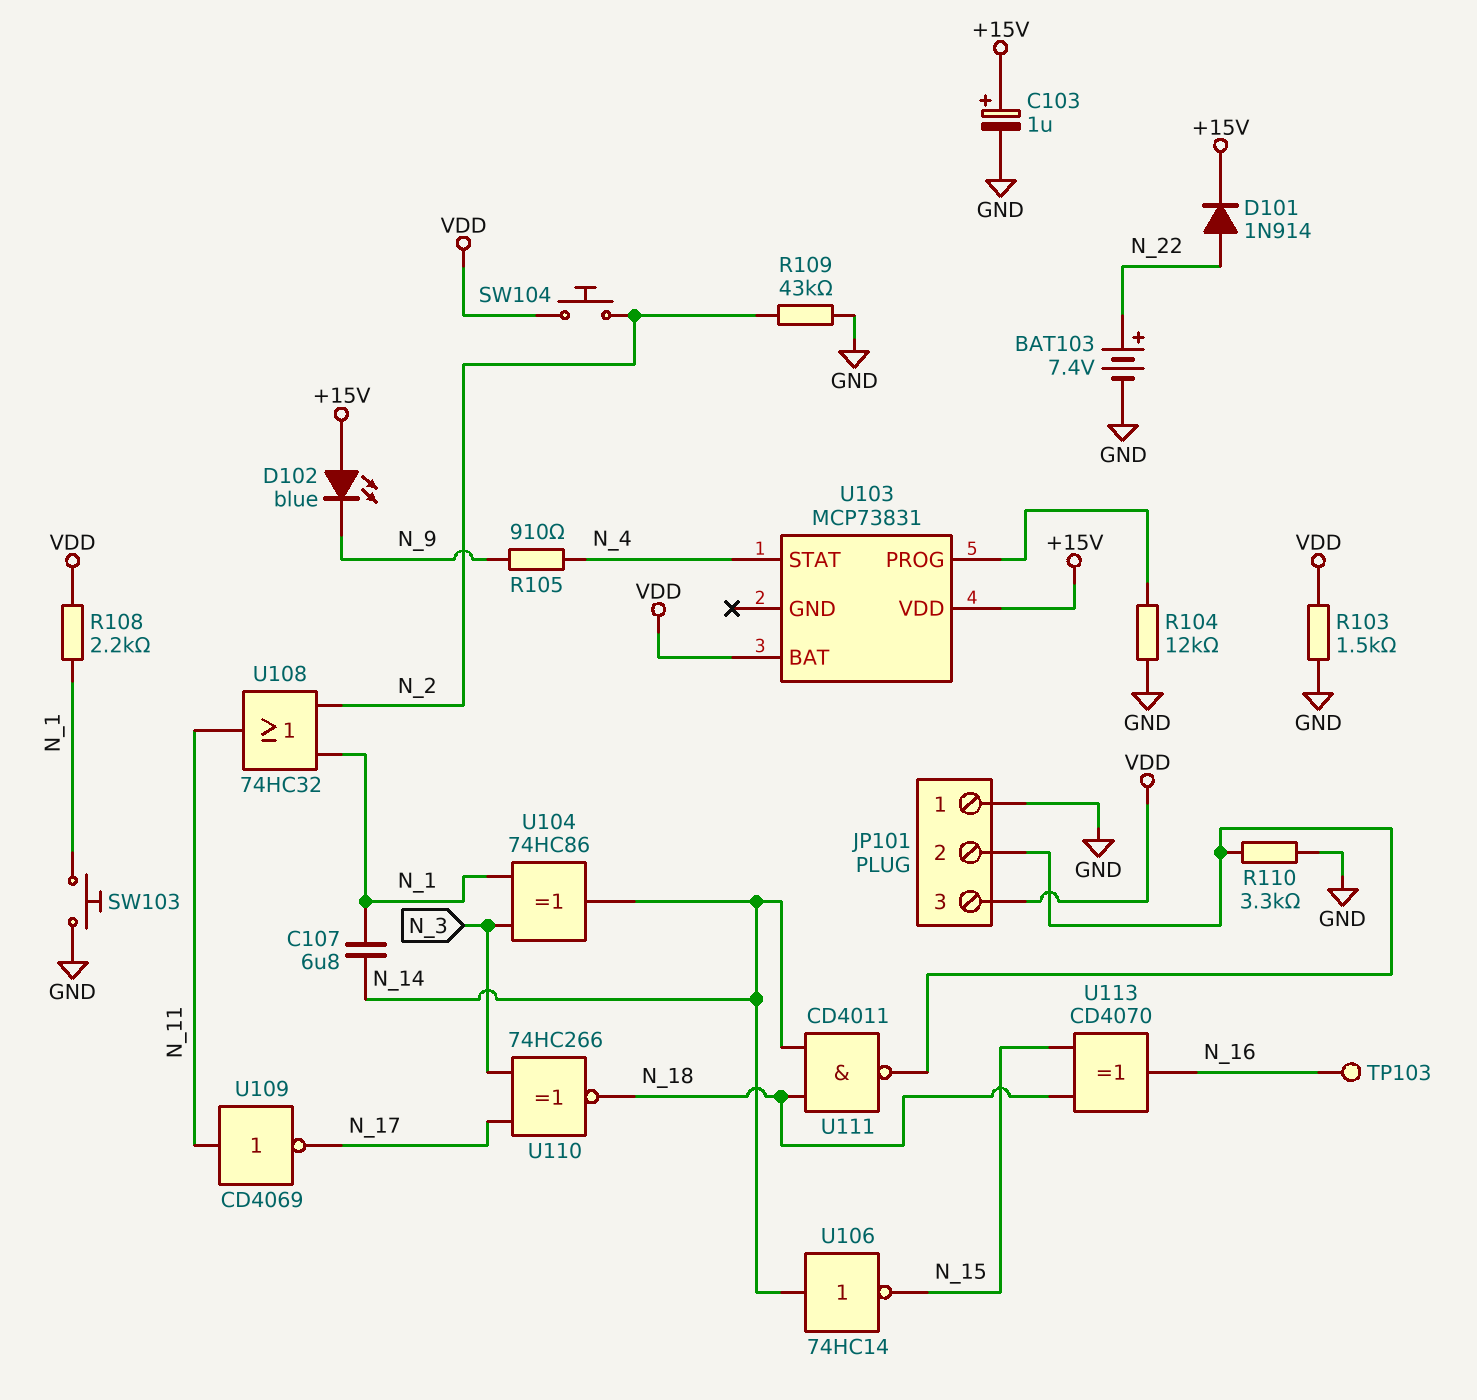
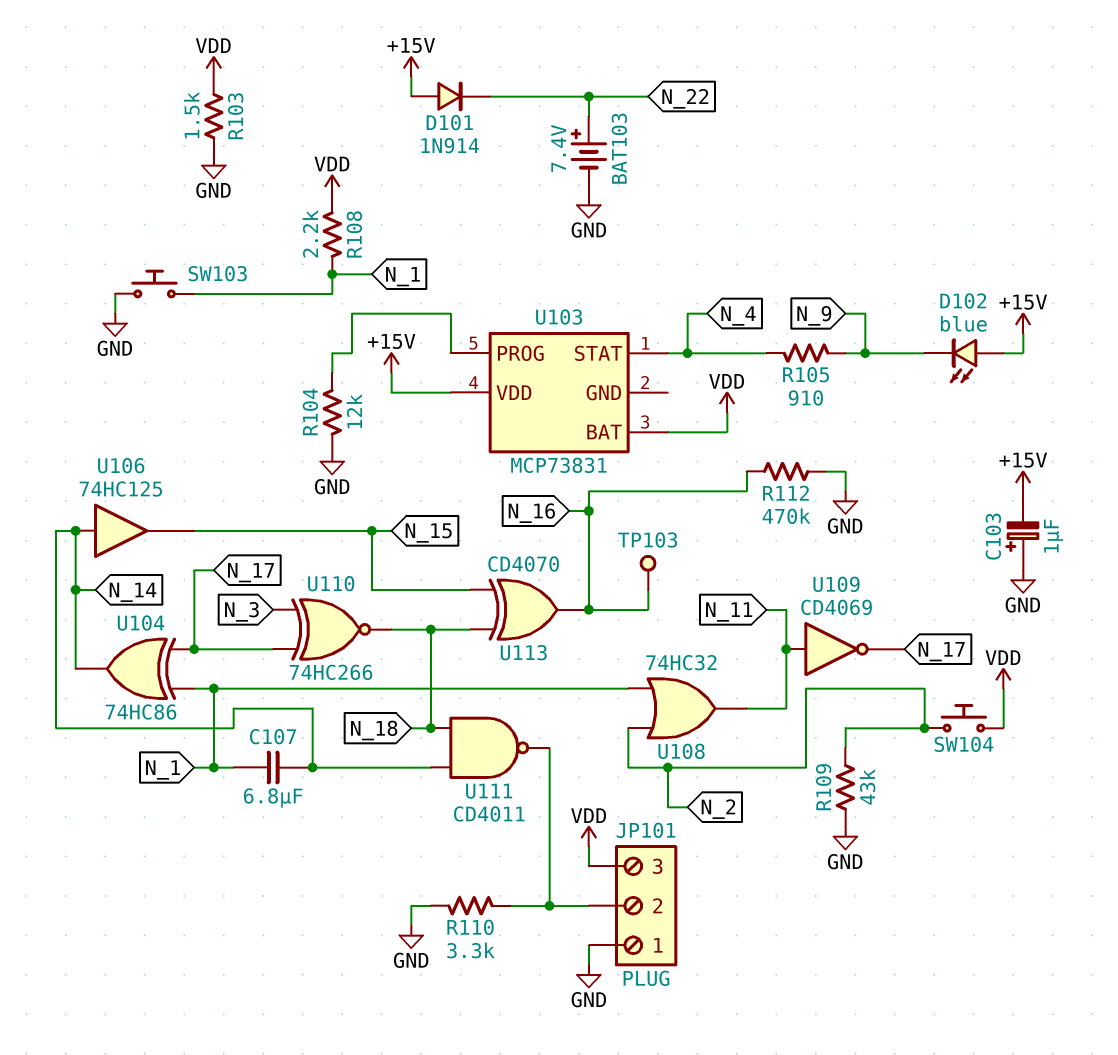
C103: 1uF (plus +15V, minus GND) -> 1uF (plus GND, minus +15V)
D101: diode 1N914 (A N_22, K +15V) -> diode 1N914 (A +15V, K N_22)
R112: none -> 470k (GND, N_16)
U104: XOR 74HC86 (in N_1, in N_3, out N_14) -> XOR 74HC86 (in N_1, in N_17, out N_14)
U106: NOT 74HC14 (in N_14, out N_15) -> buffer 74HC125 (in N_14, out N_15)

